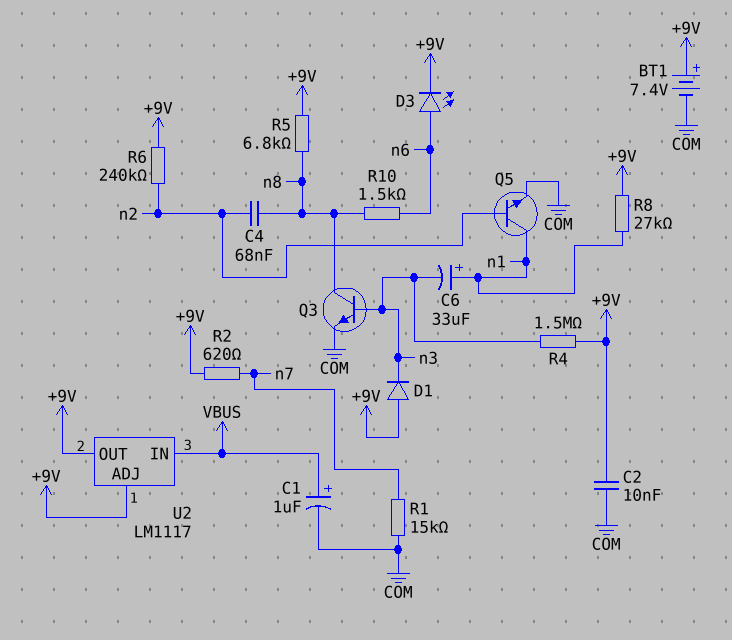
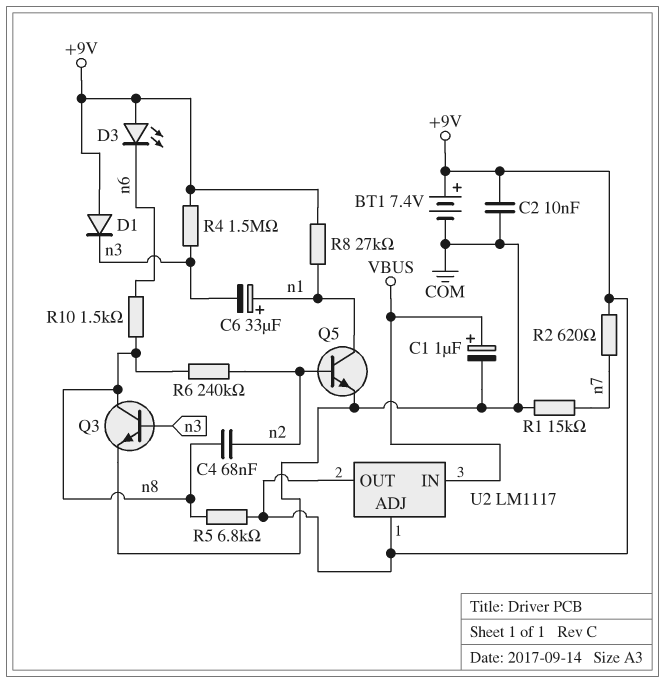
D3: LED (A n6, K +9V) -> LED (A +9V, K n6)
R6: 240k (+9V, n2) -> 240k (n2, n8)

